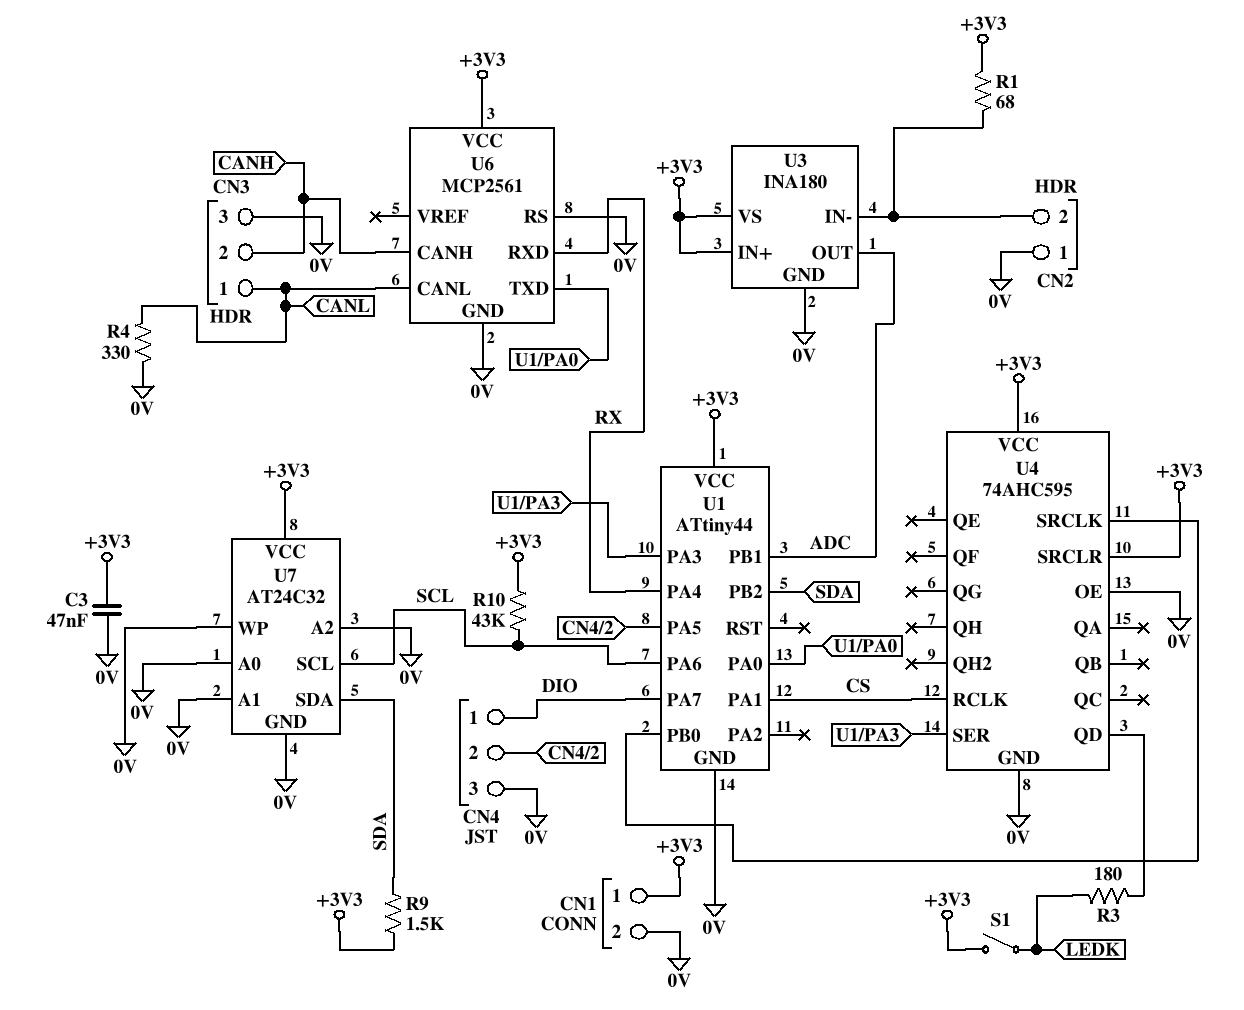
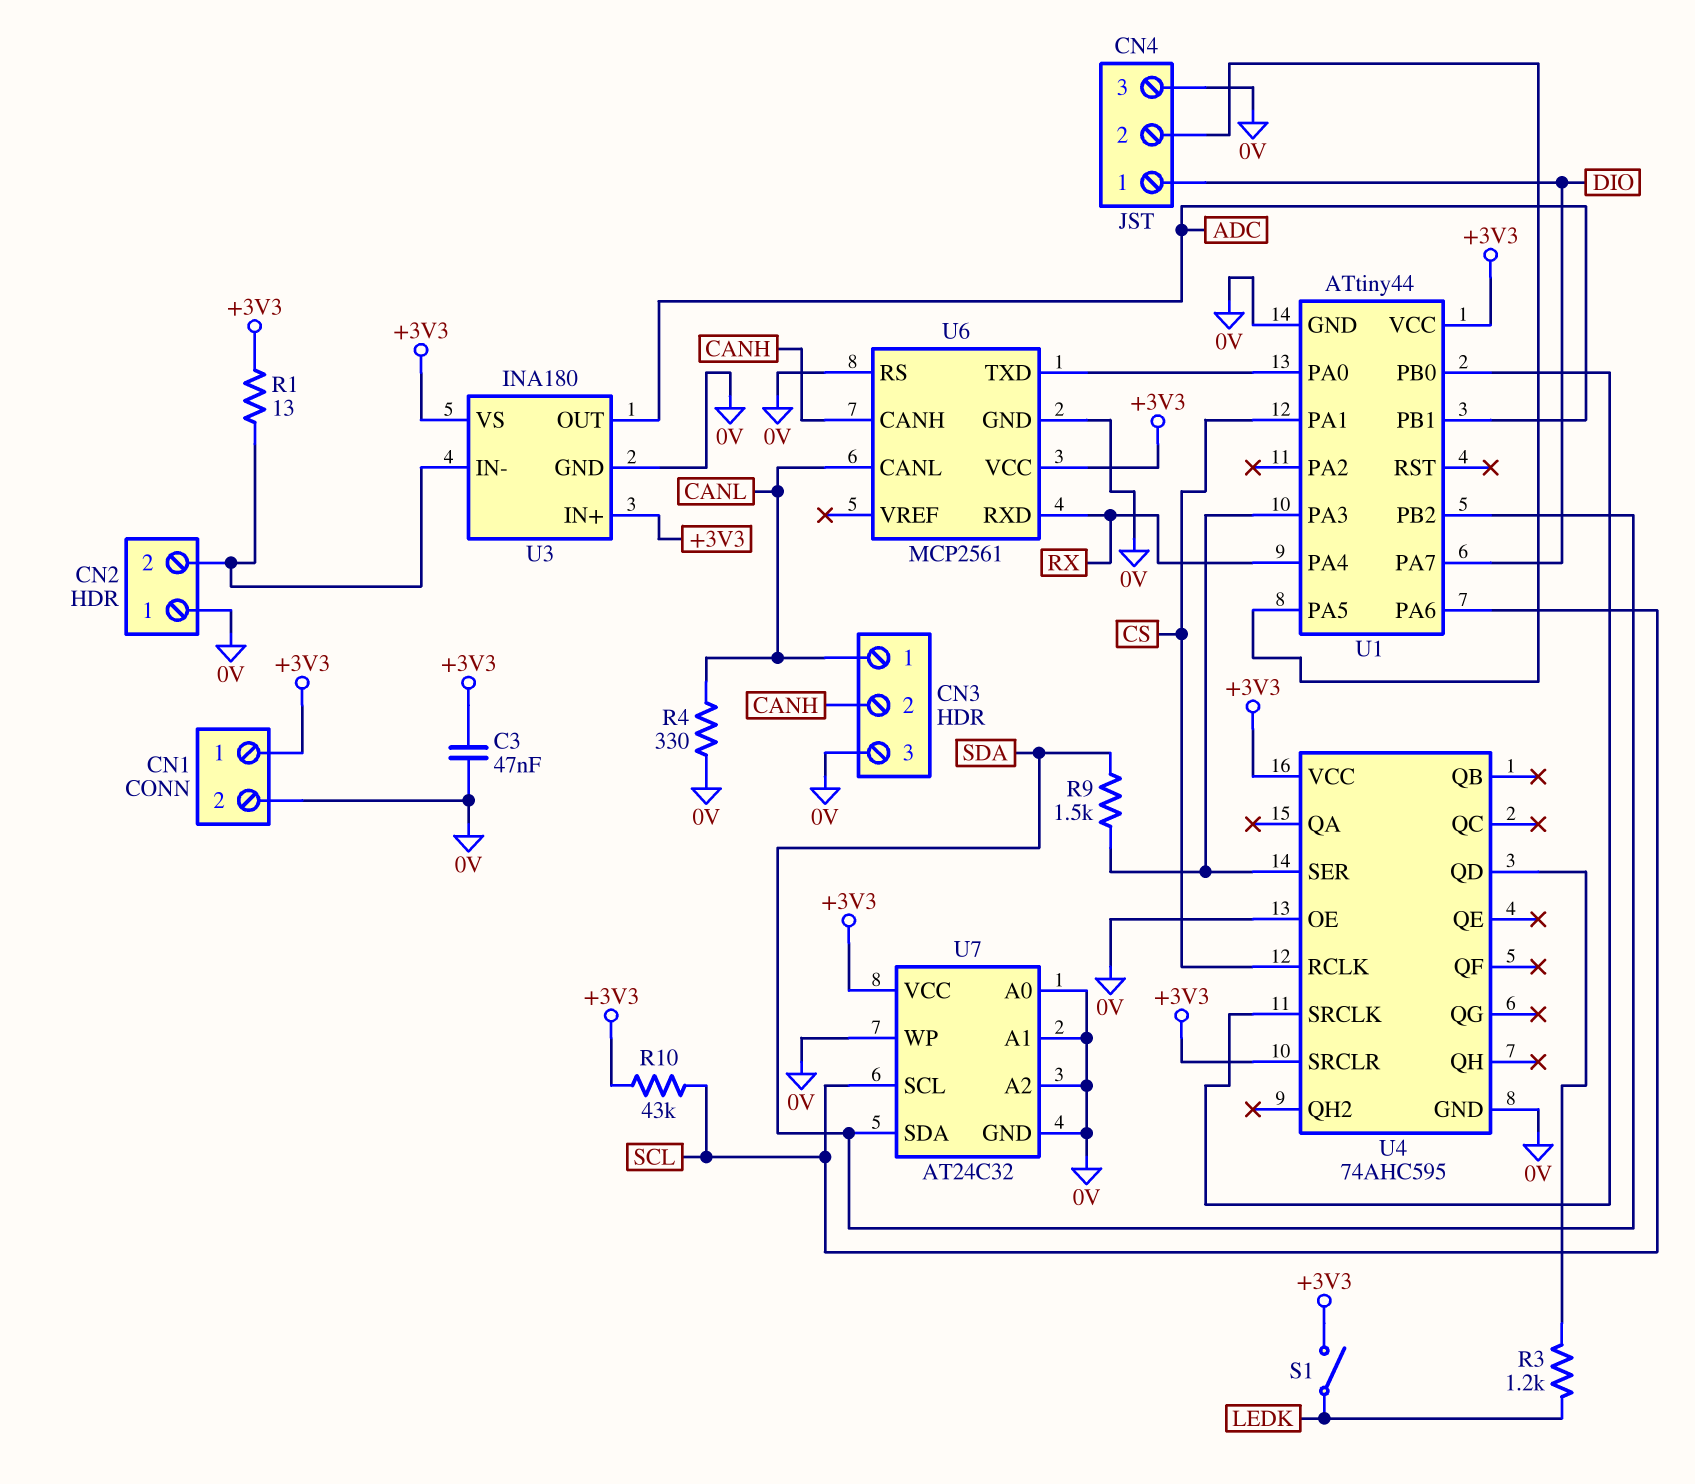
R1: 68 (+3V3, CN2/2) -> 13 (+3V3, CN2/2)
R3: 180 (LEDK, U4/QD) -> 1.2k (LEDK, U4/QD)
R9: 1.5k (+3V3, SDA) -> 1.5k (SDA, U1/PA3)

